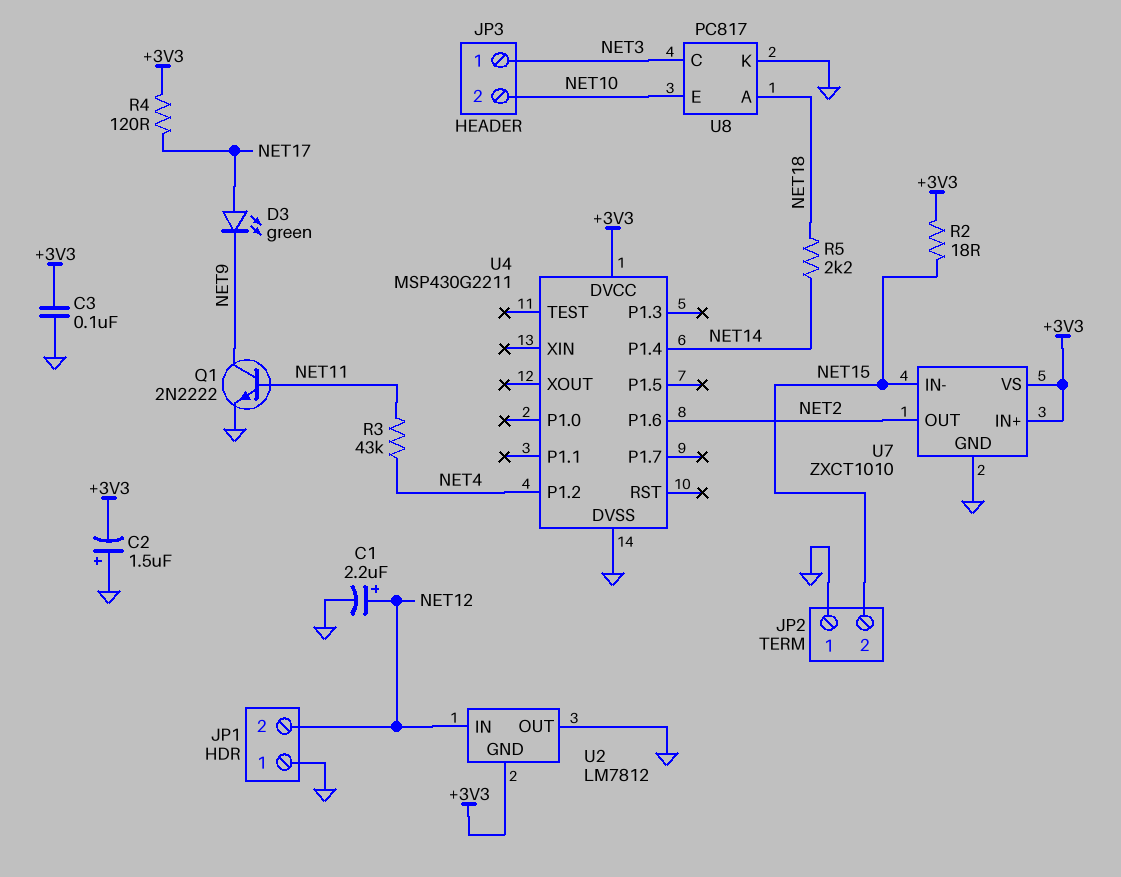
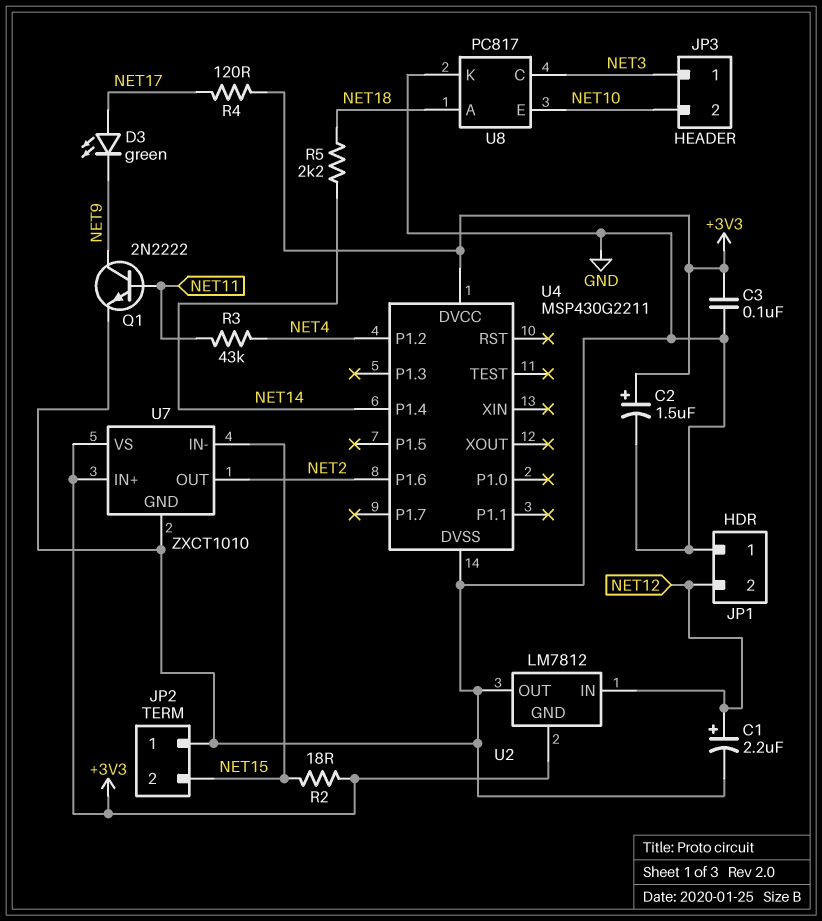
C2: 1.5uF (plus GND, minus +3V3) -> 1.5uF (plus +3V3, minus GND)

